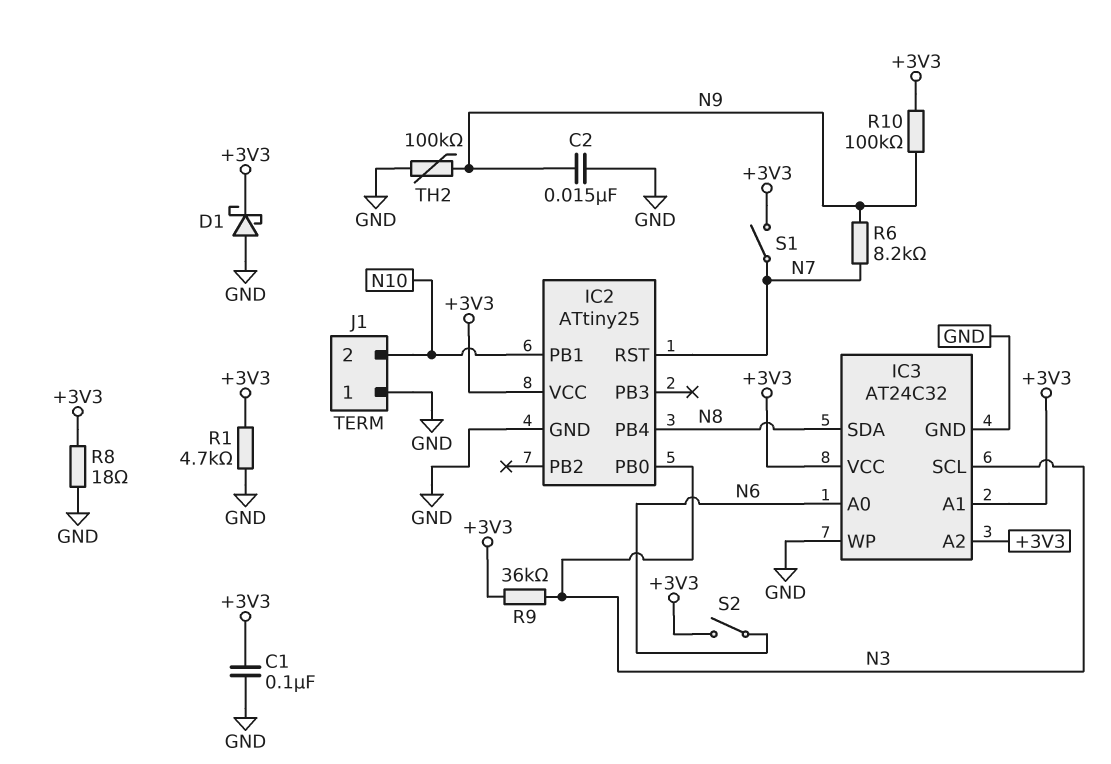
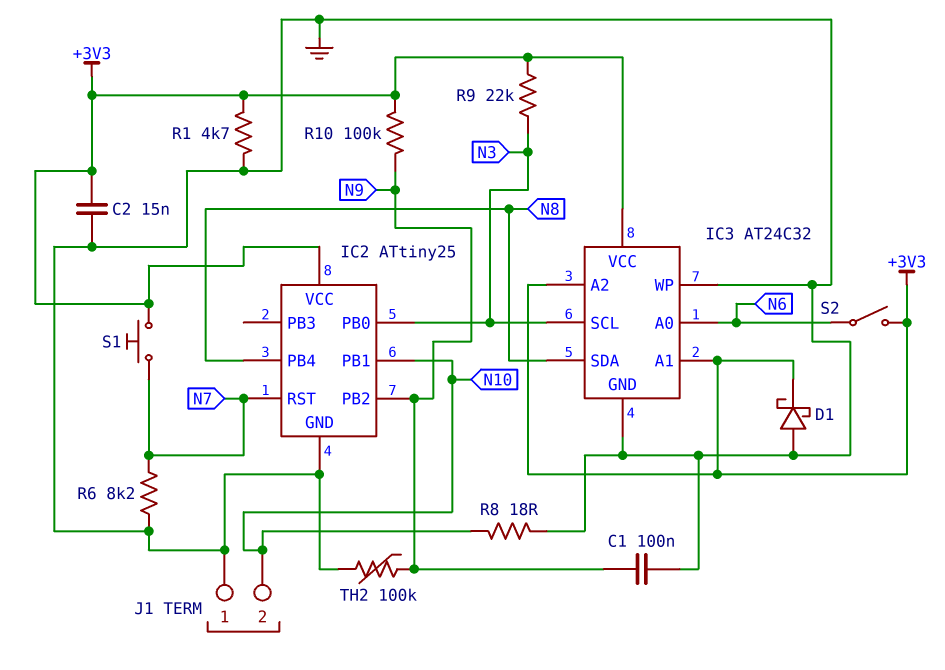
C1: 100nF (+3V3, GND) -> 100nF (GND, N9)
C2: 15nF (GND, N9) -> 15nF (+3V3, GND)
IC2 pin PB2: none -> N9
R6: 8.2k (N7, N9) -> 8.2k (GND, N7)
R8: 18 (+3V3, GND) -> 18 (GND, N10)
R9: 36k (+3V3, N3) -> 22k (+3V3, N3)
S1: switch (+3V3, N7) -> button (+3V3, N7)

